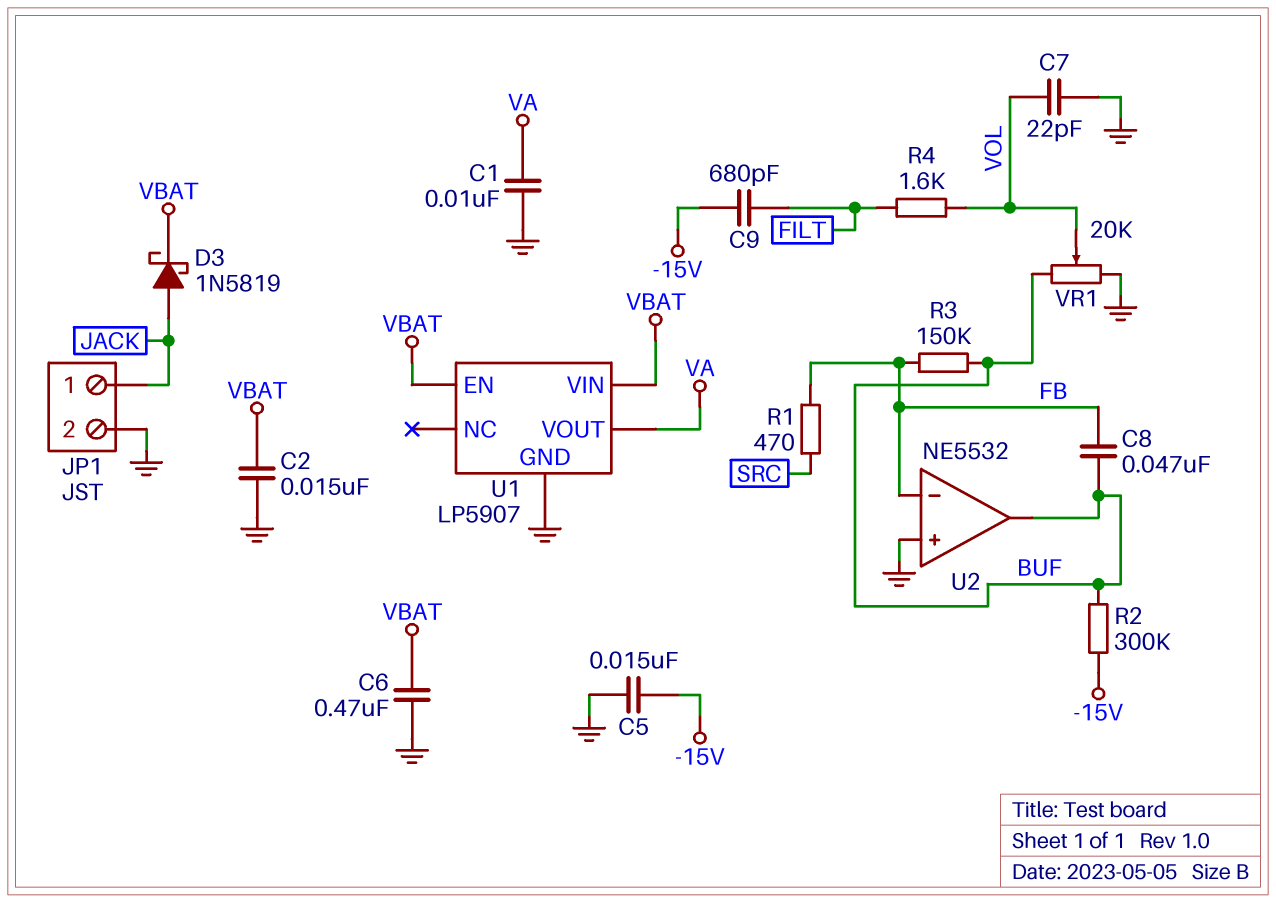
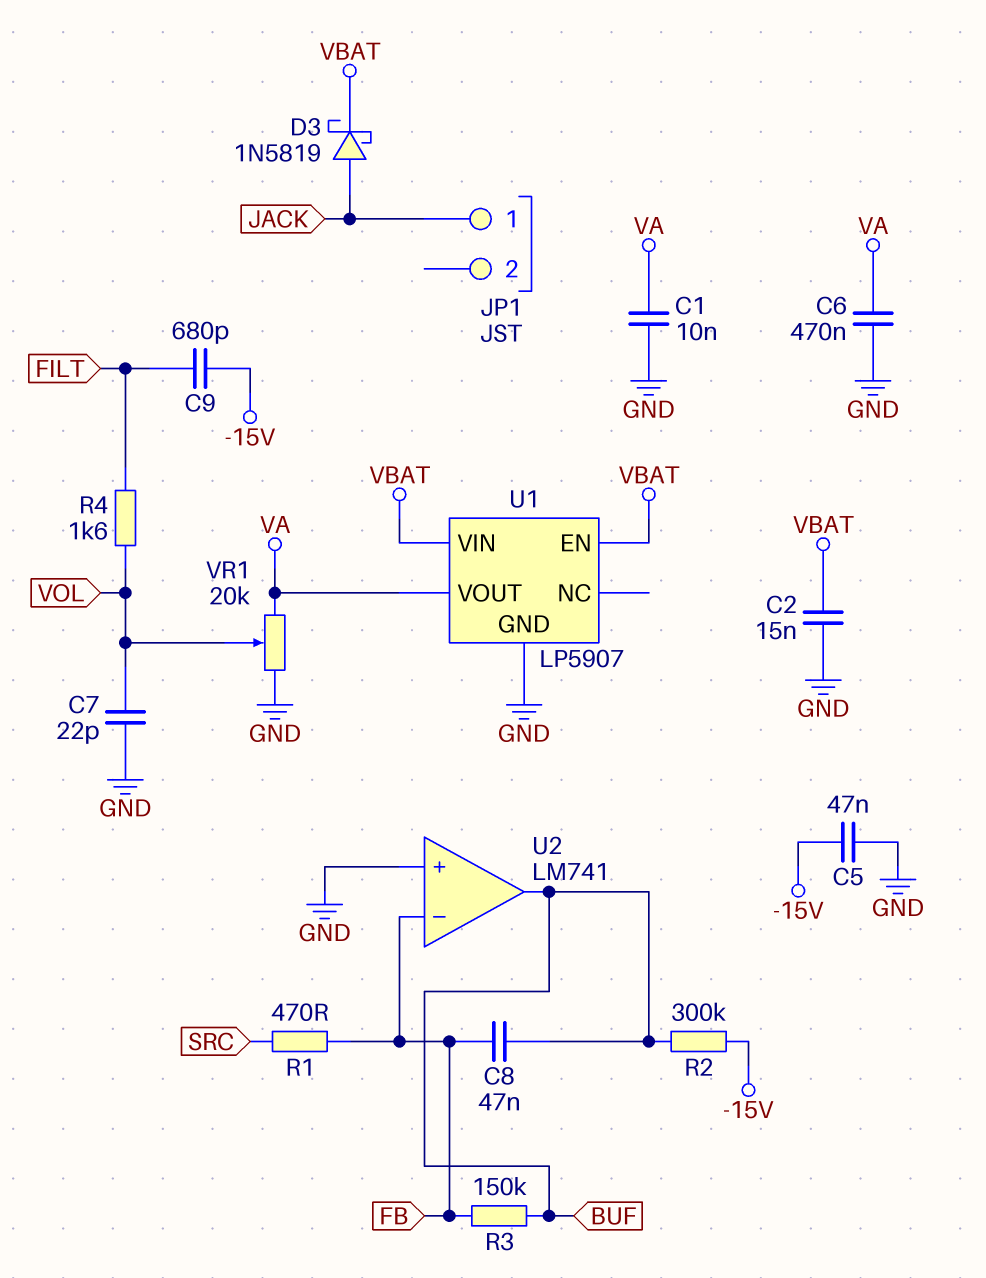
C5: 15nF (-15V, GND) -> 47nF (-15V, GND)
C6: 470nF (GND, VBAT) -> 470nF (GND, VA)
JP1 pin 2: GND -> none
U2: NE5532 -> LM741
VR1: 20k (BUF, GND, wiper VOL) -> 20k (GND, VA, wiper VOL)

